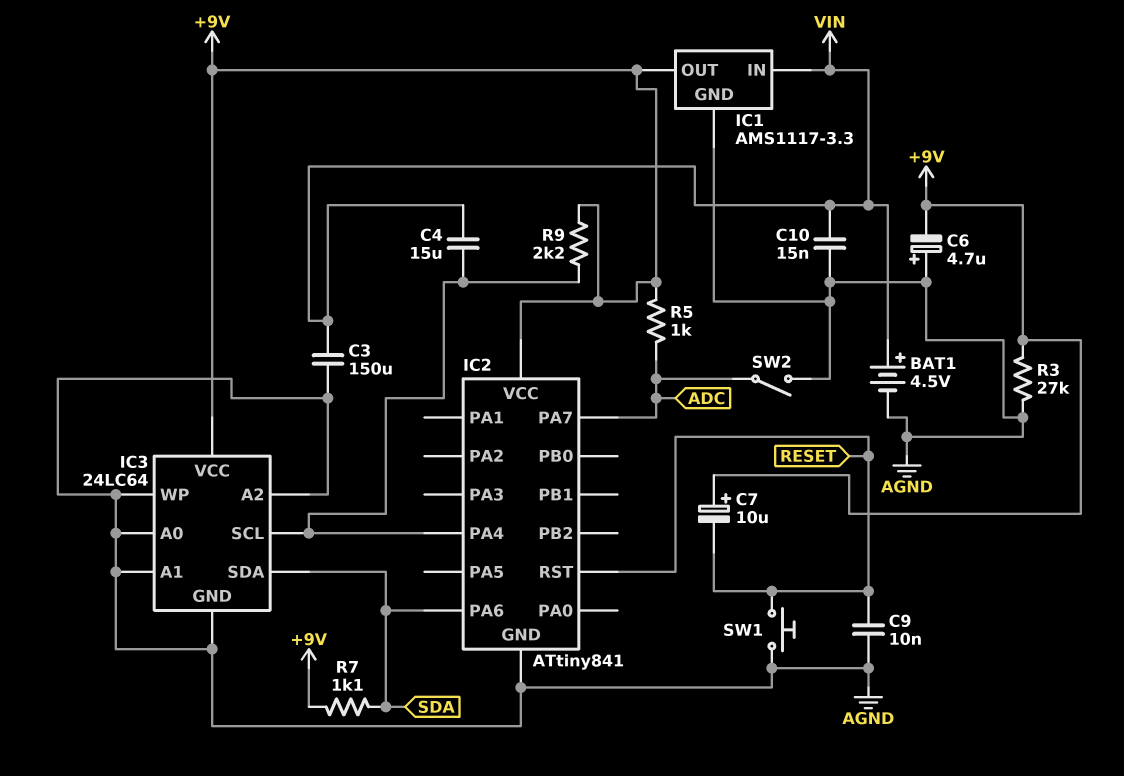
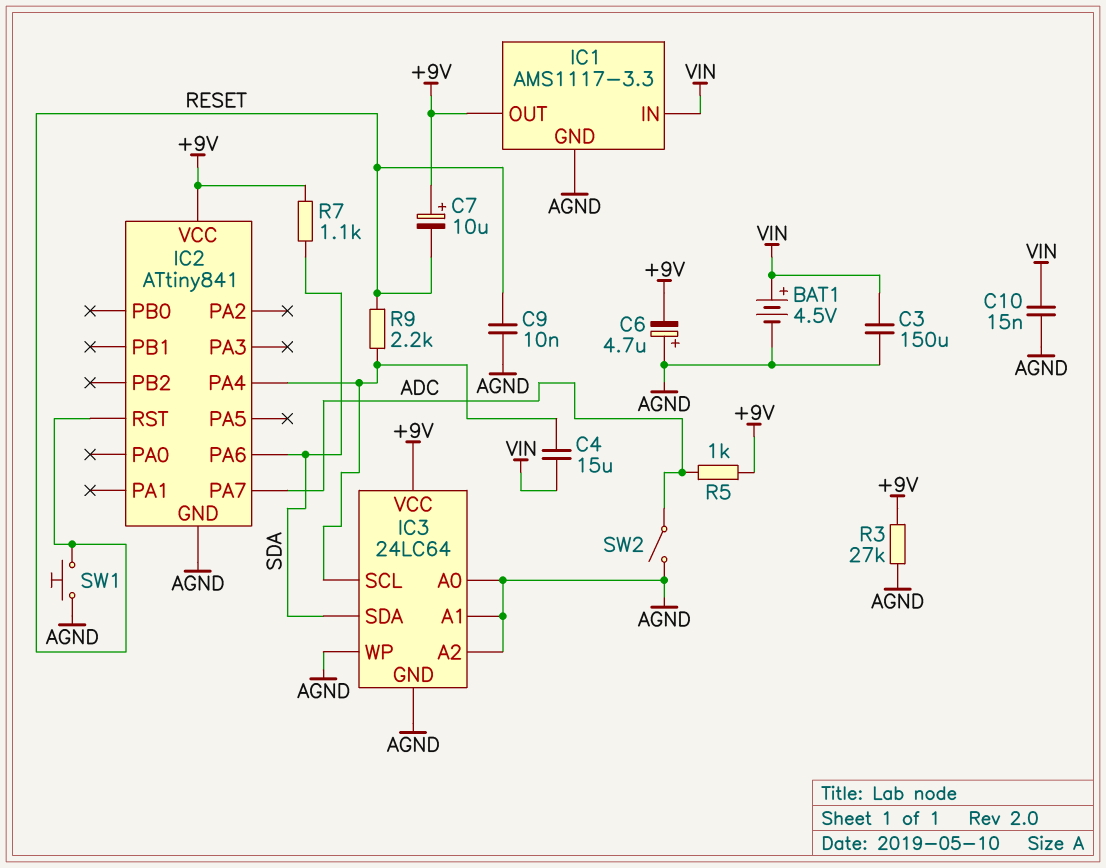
R9: 2.2k (+9V, IC2/PA4) -> 2.2k (IC2/PA4, RESET)

